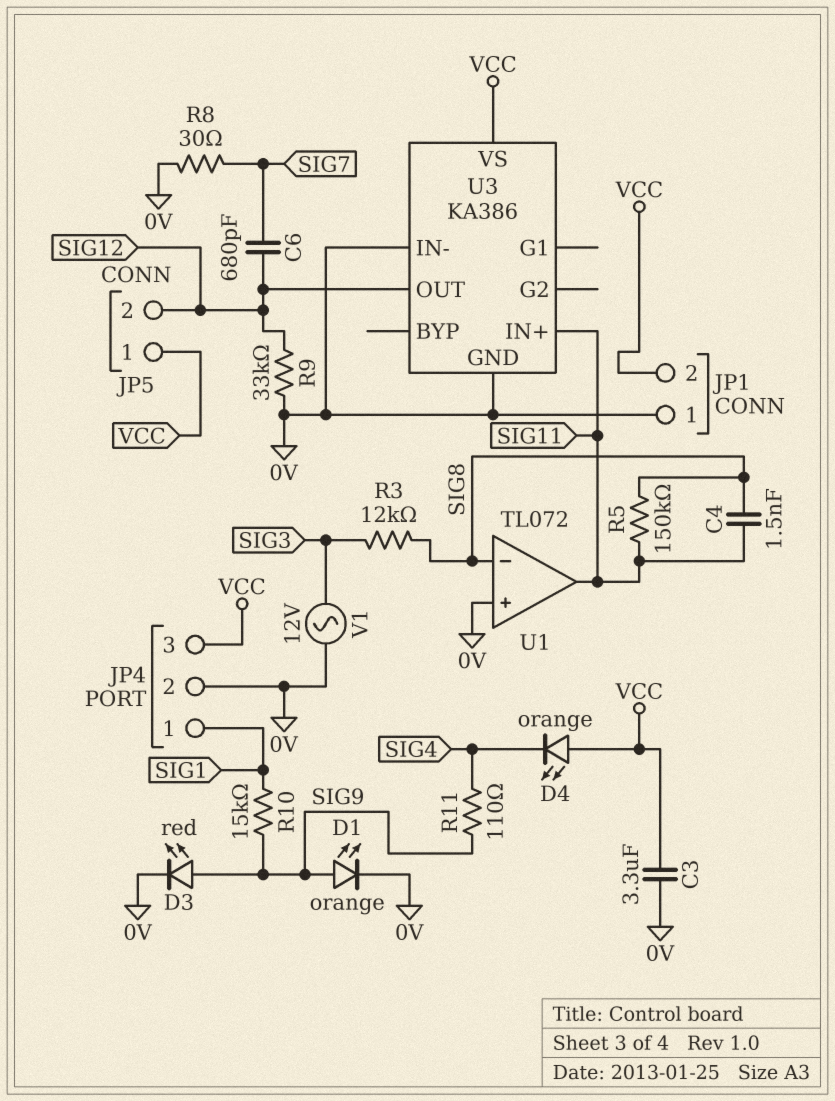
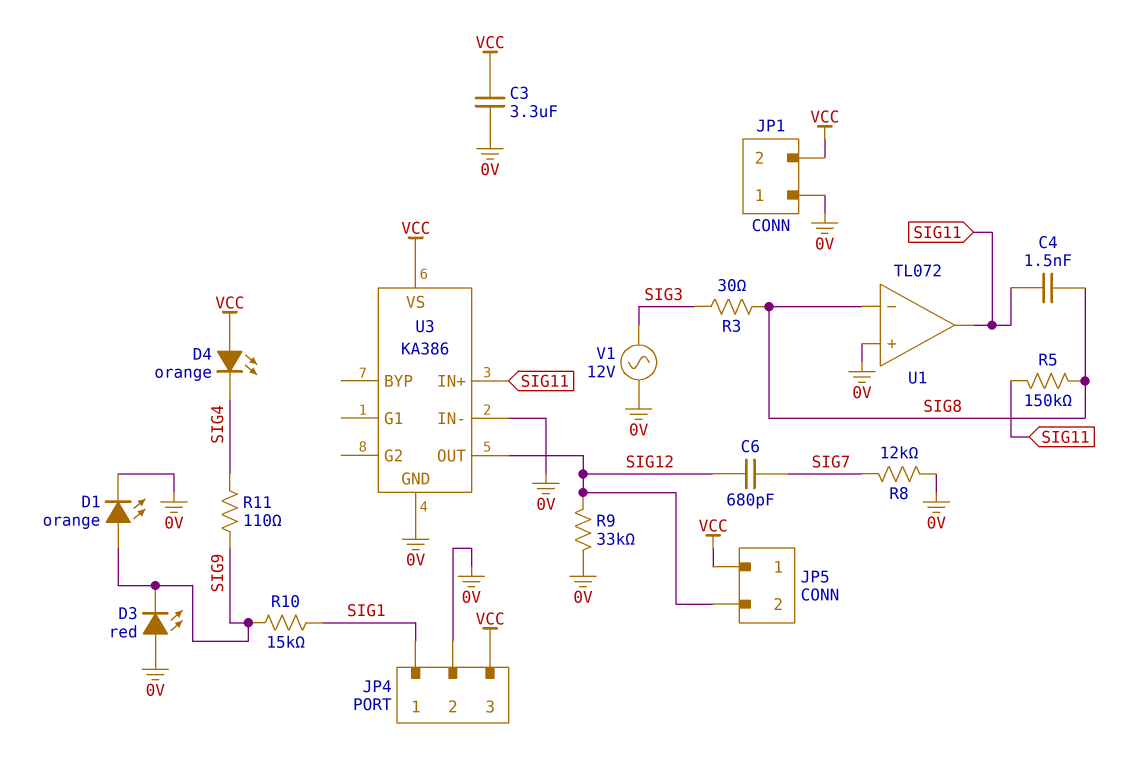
D3: LED red (A SIG9, K 0V) -> LED red (A 0V, K SIG9)
R3: 12k (SIG3, SIG8) -> 30 (SIG3, SIG8)
R8: 30 (0V, SIG7) -> 12k (0V, SIG7)

